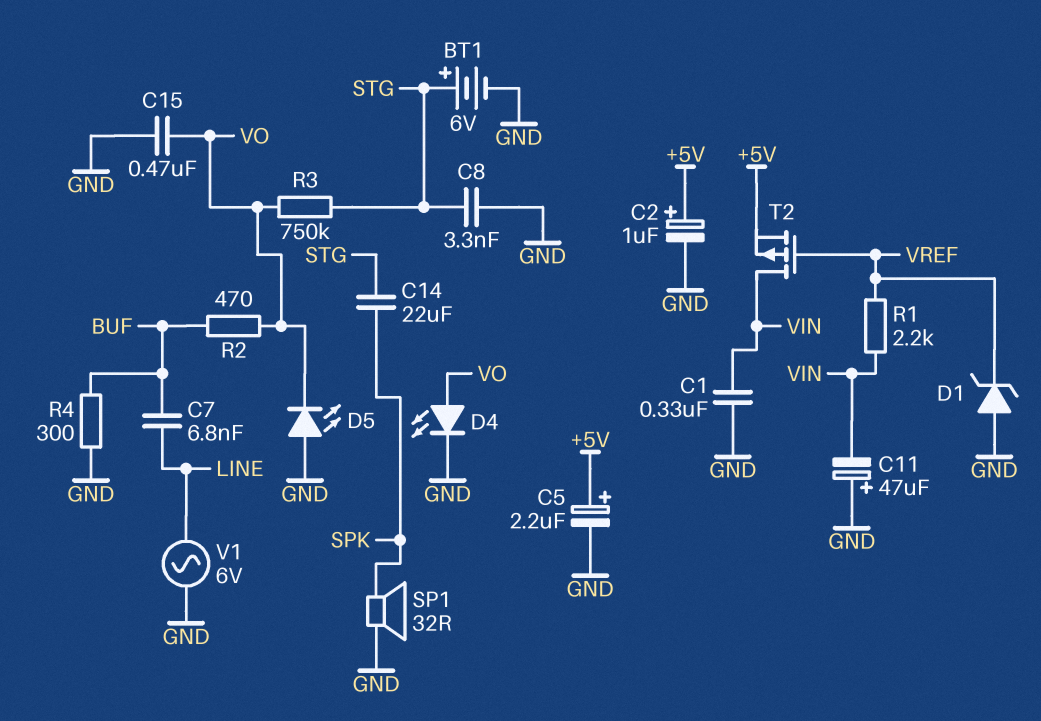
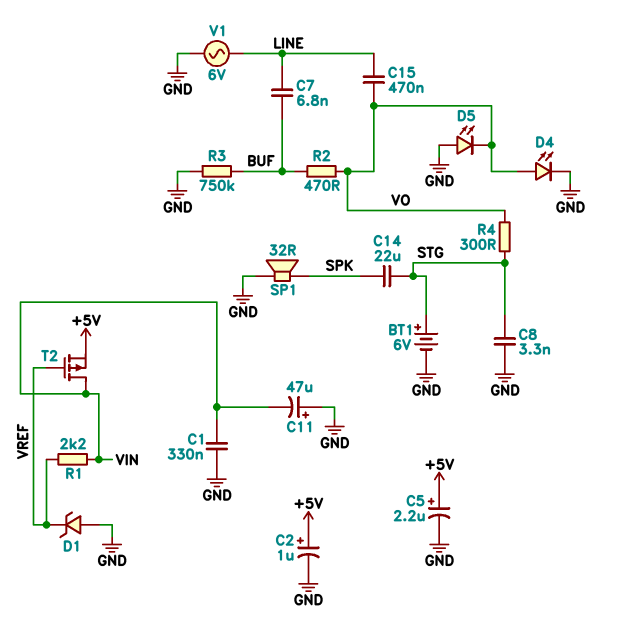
C15: 470nF (GND, VO) -> 470nF (LINE, VO)
R3: 750k (STG, VO) -> 750k (BUF, GND)
R4: 300 (BUF, GND) -> 300 (STG, VO)

